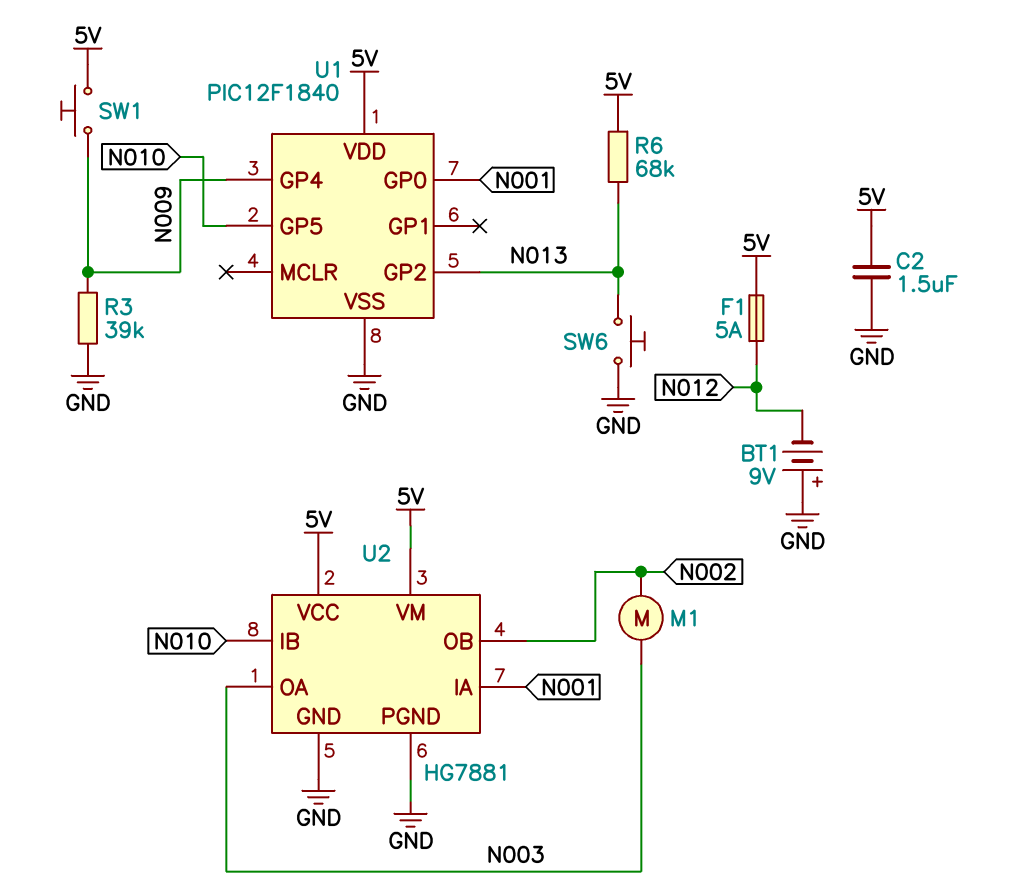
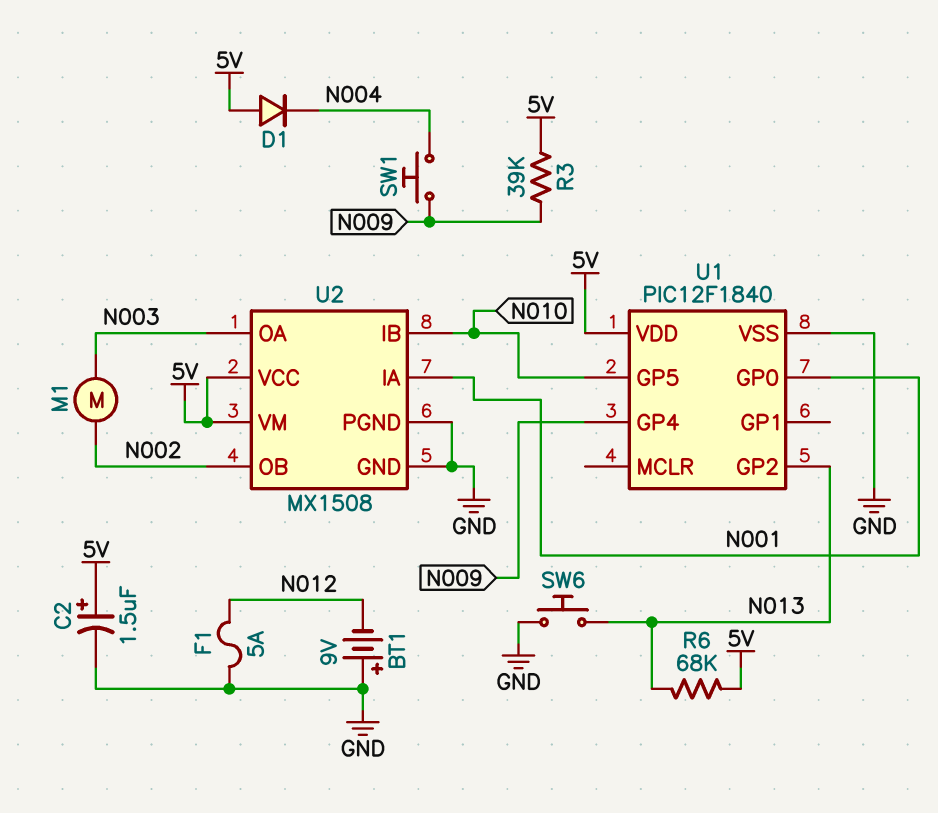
C2: 1.5uF (5V, GND) -> 1.5uF (plus 5V, minus GND)
D1: none -> diode (A 5V, K N004)
F1: 5A (5V, N012) -> 5A (GND, N012)
R3: 39k (GND, N009) -> 39k (5V, N009)
SW1: button (5V, N009) -> button (N004, N009)
U2: HG7881 -> MX1508

